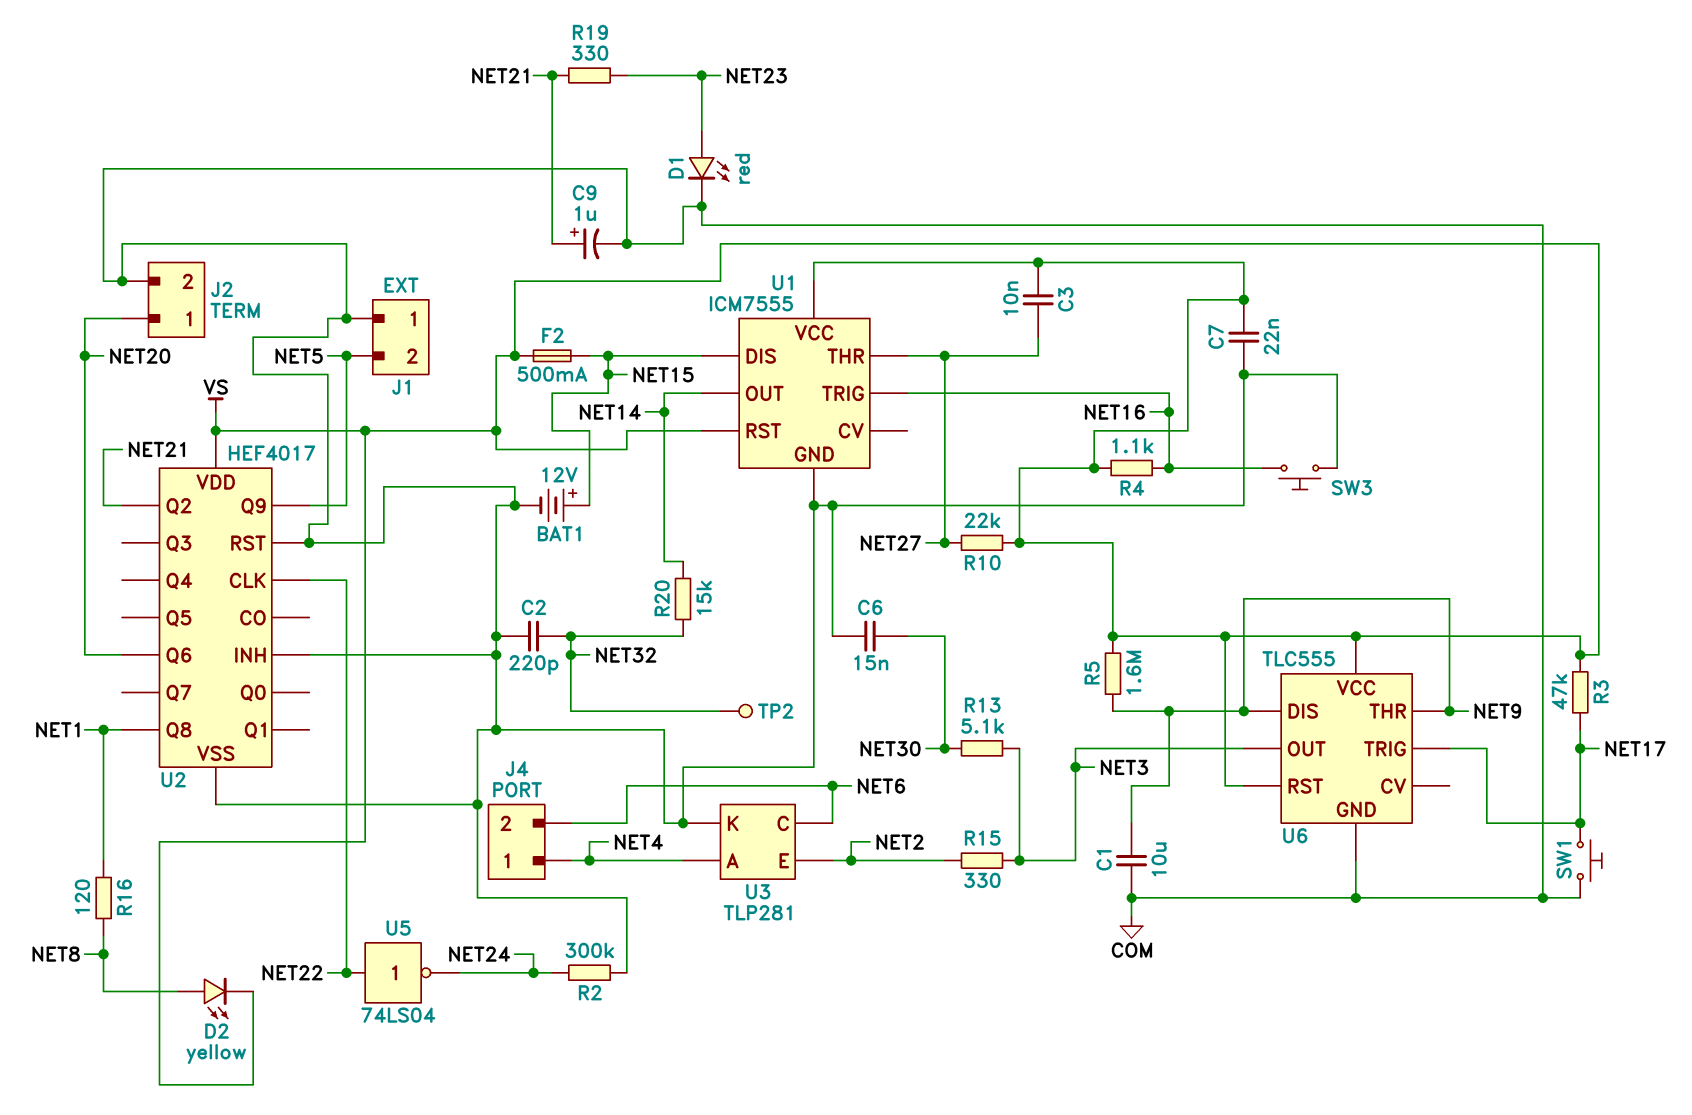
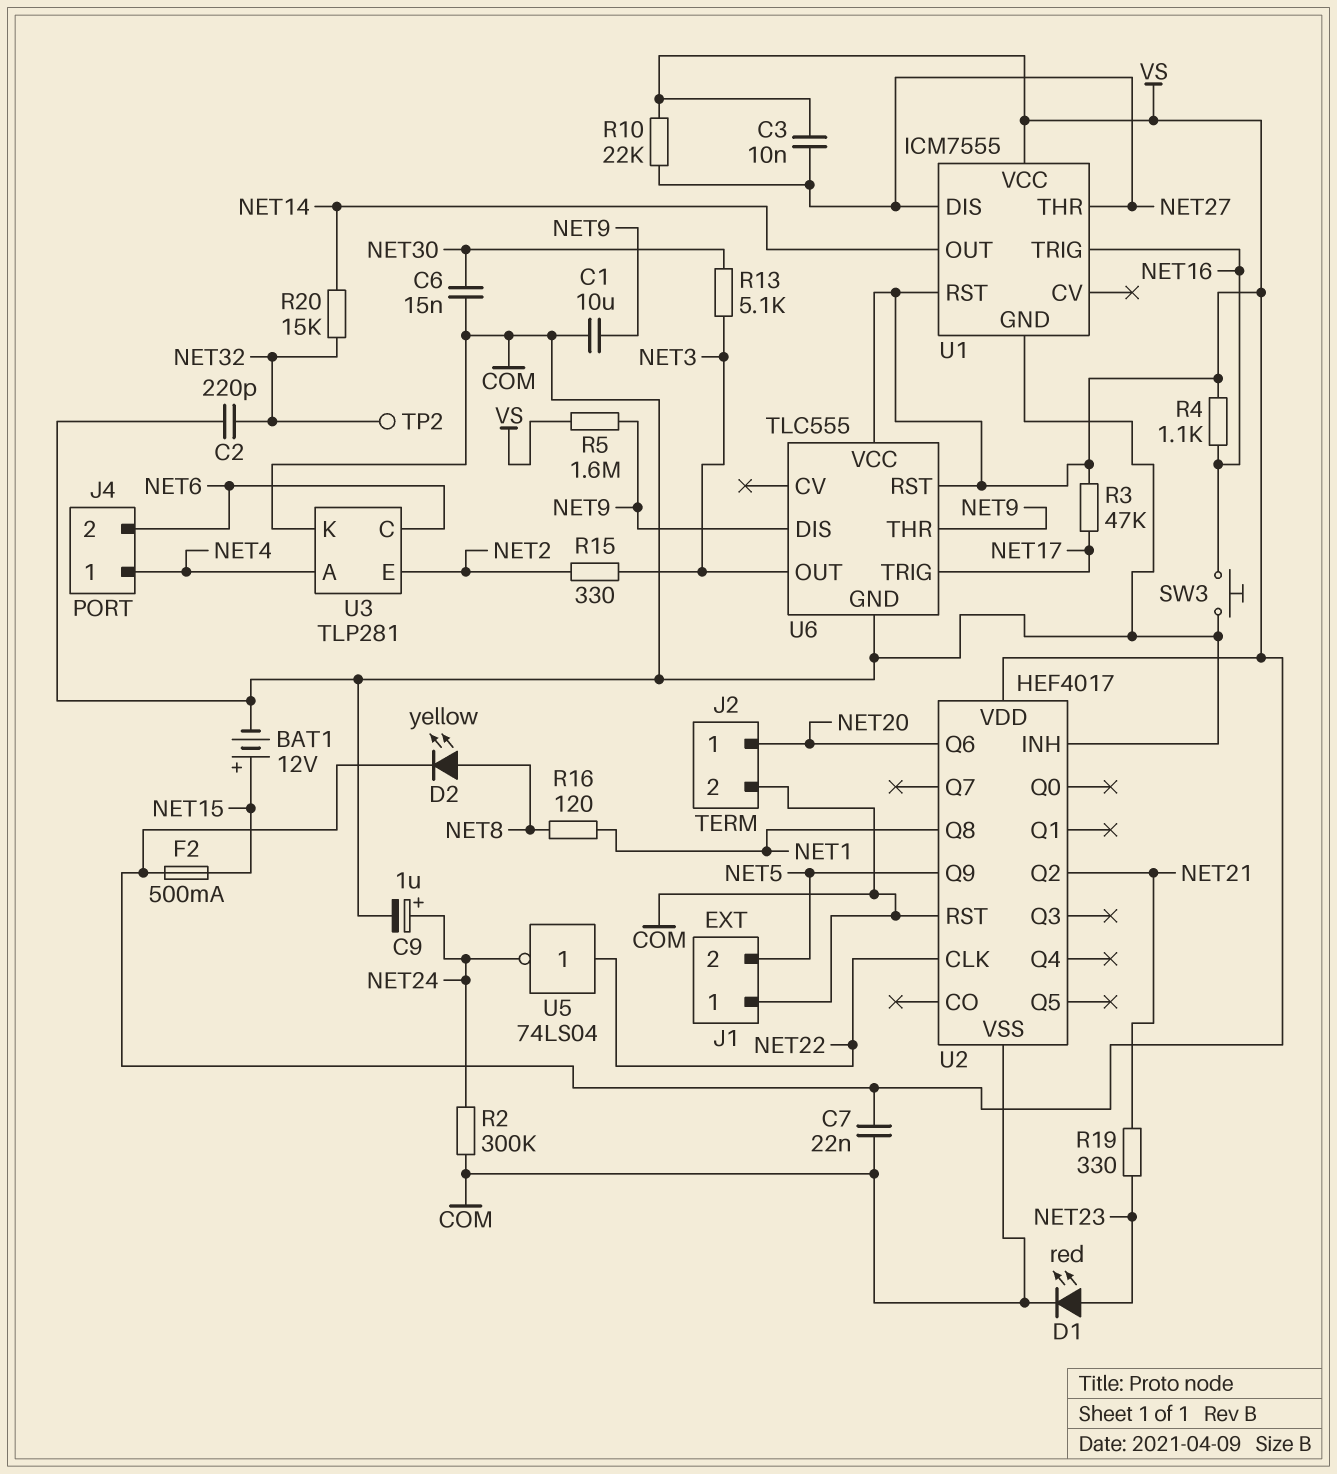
C9: 1uF (plus NET21, minus COM) -> 1uF (plus NET24, minus COM)
SW1: button (COM, NET17) -> none
U1 pin DIS: NET15 -> NET27

